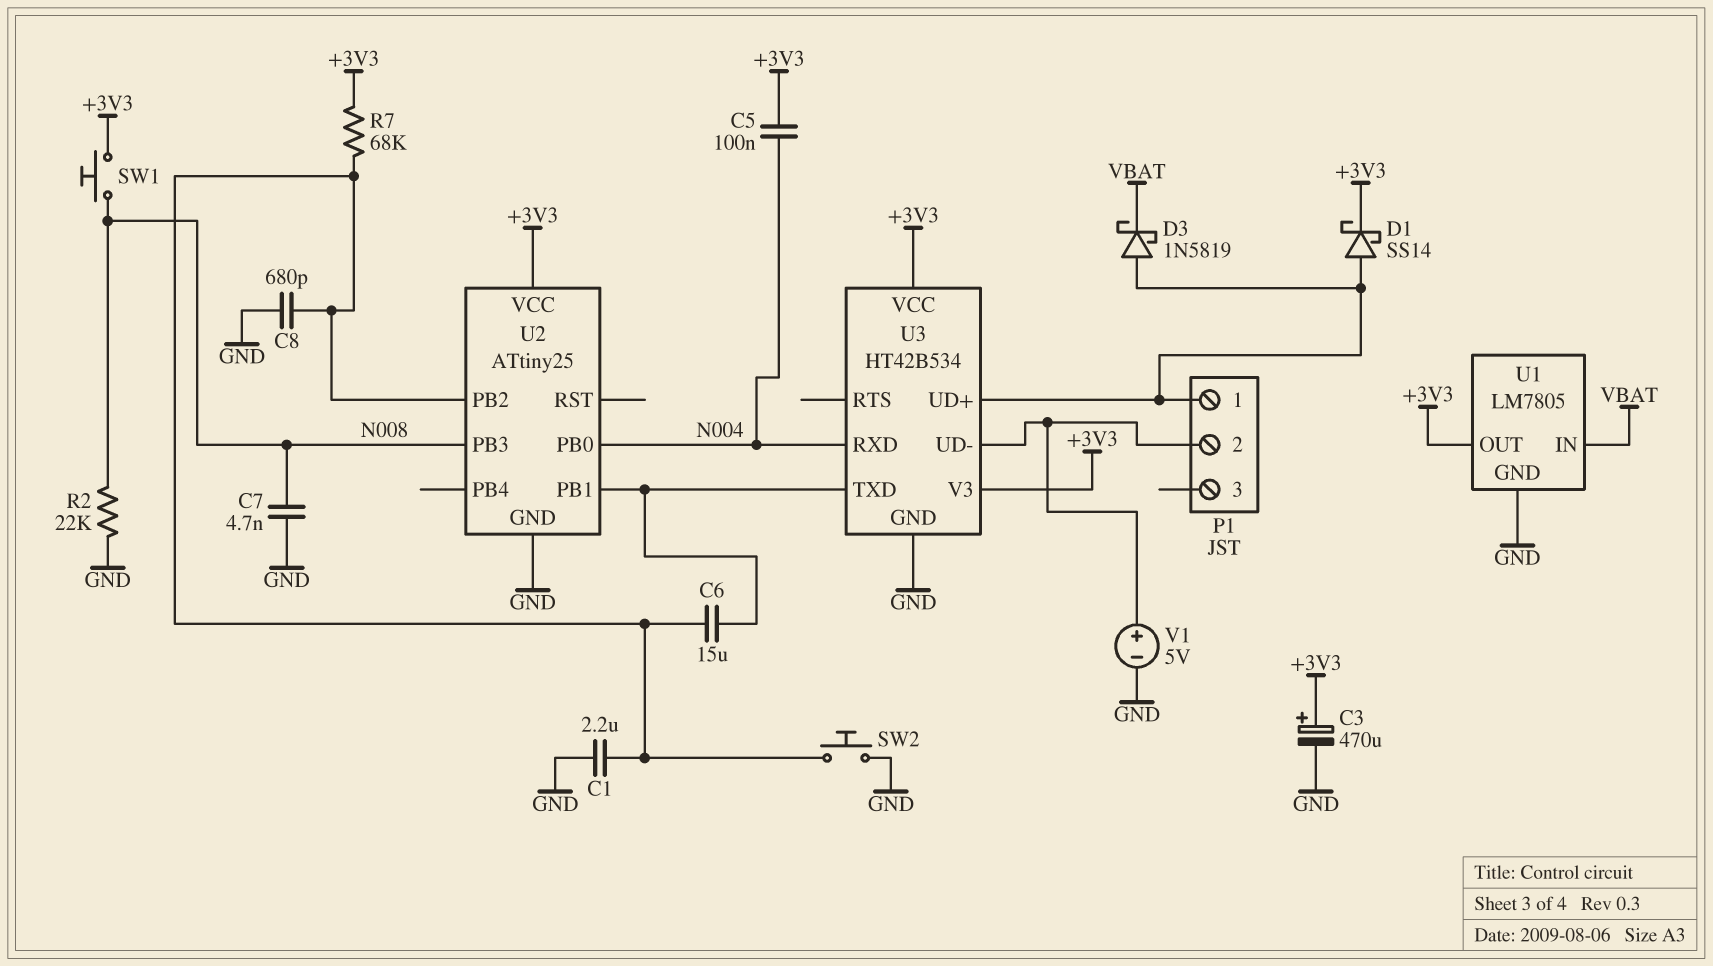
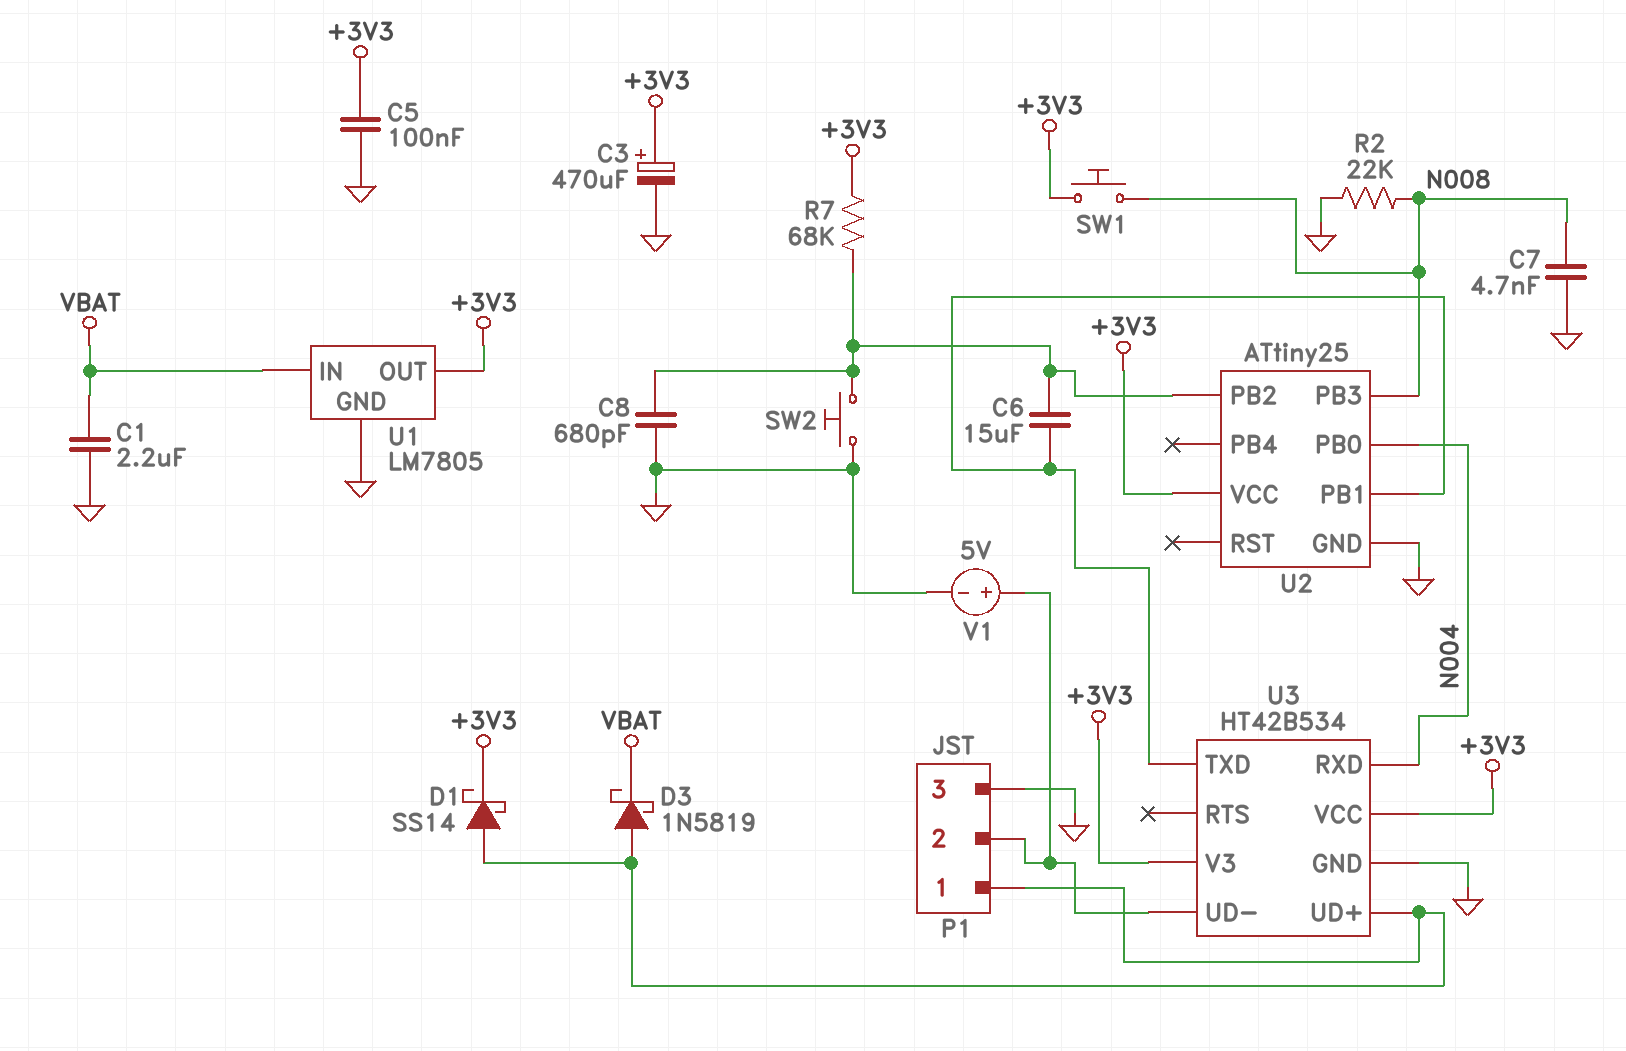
C1: 2.2uF (GND, U2/PB2) -> 2.2uF (GND, VBAT)
C5: 100nF (+3V3, N004) -> 100nF (+3V3, GND)
P1 pin 3: none -> GND

